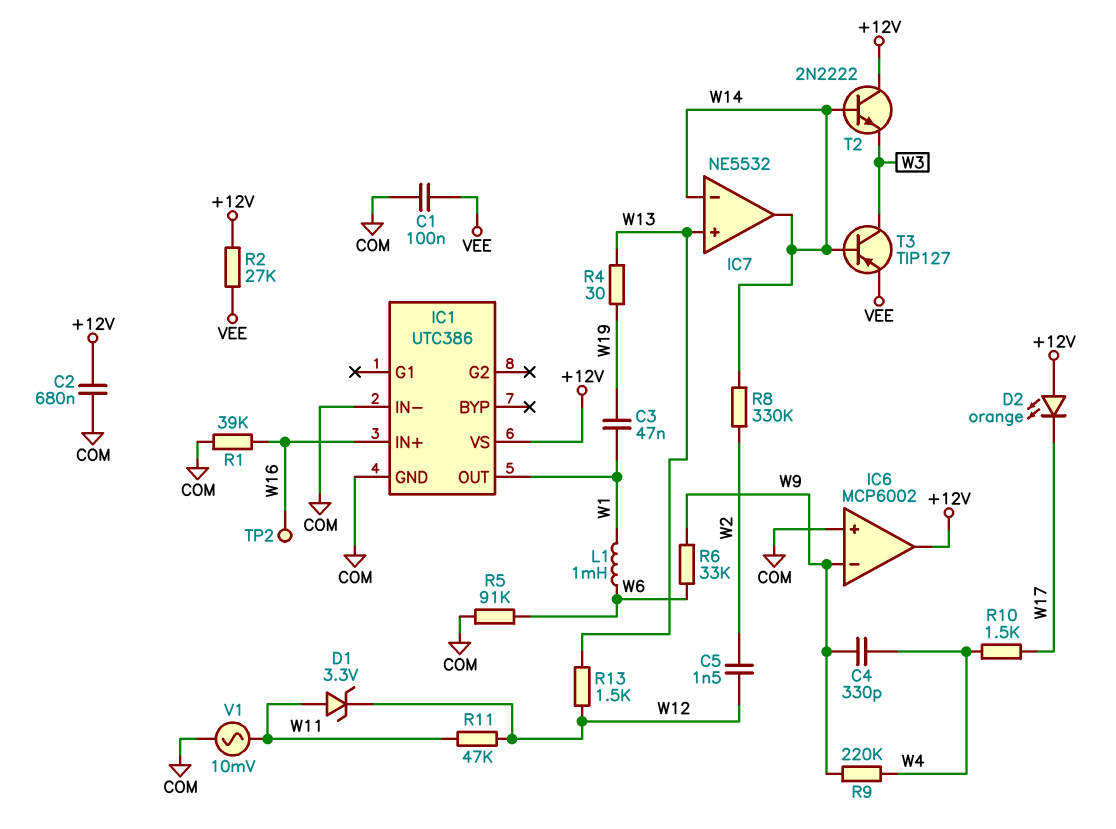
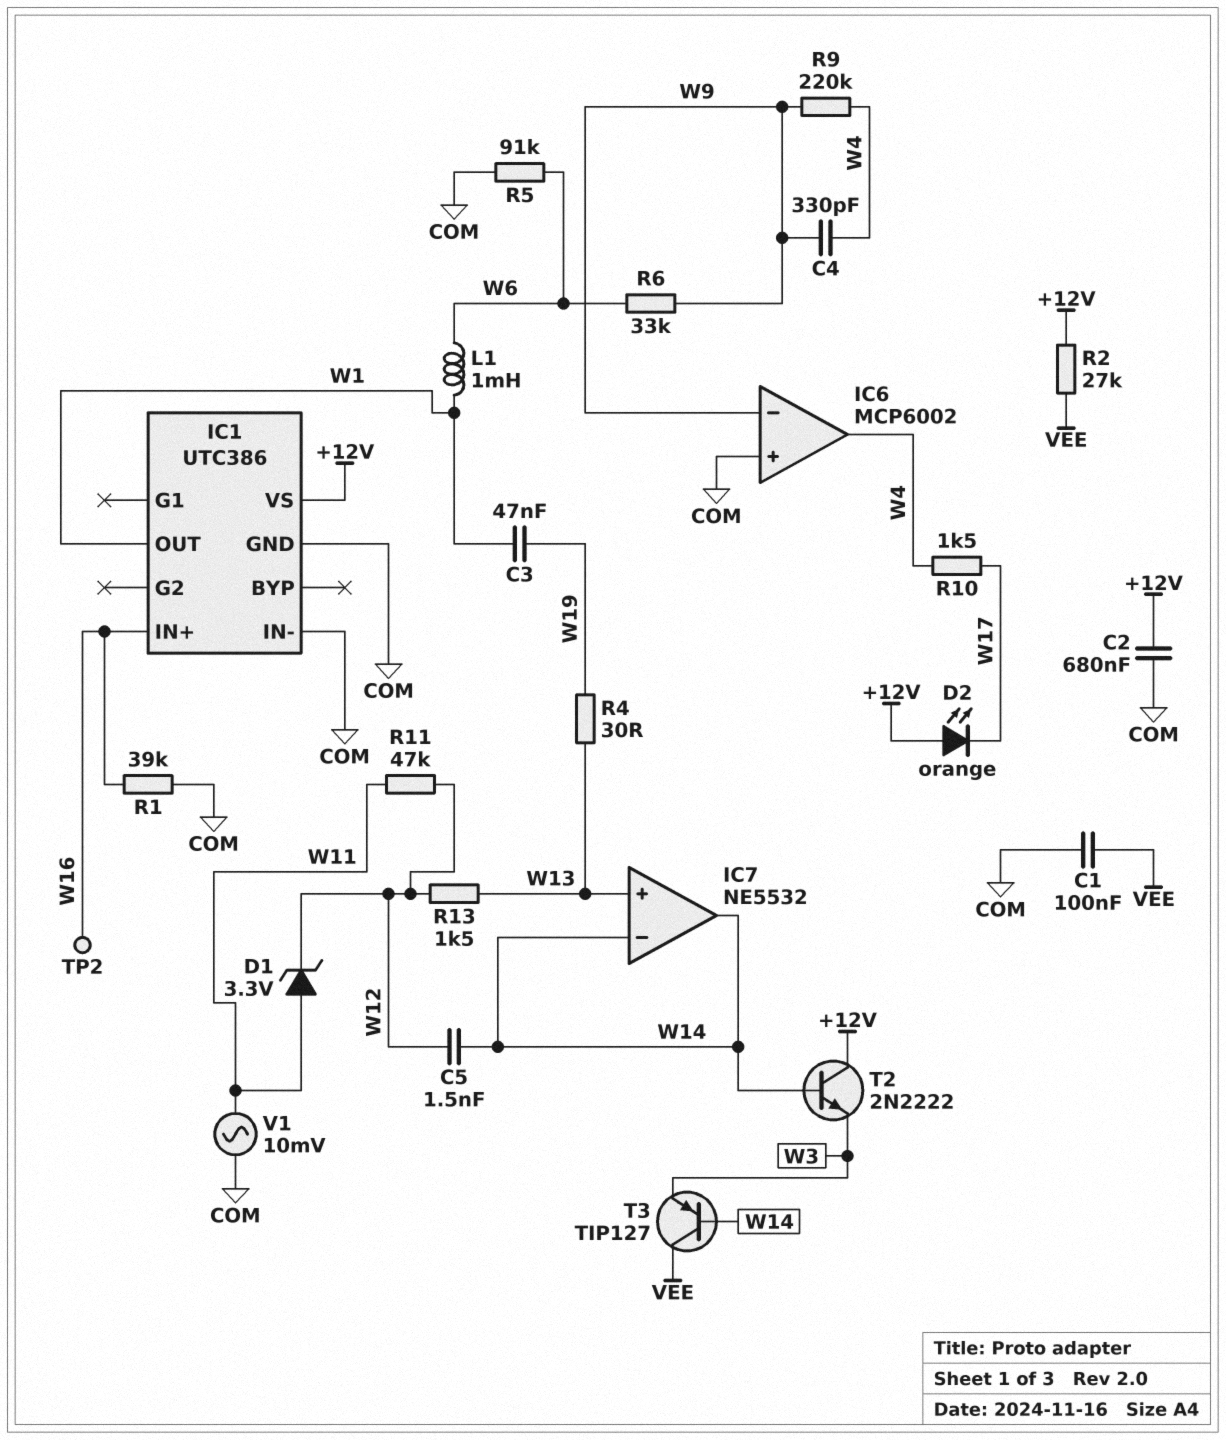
C5: 1.5nF (W2, W12) -> 1.5nF (W12, W14)
IC6 pin out: +12V -> W4
R8: 330k (W2, W14) -> none
T3: PNP TIP127 (B W14, C W3, E VEE) -> PNP TIP127 (B W14, C VEE, E W3)

